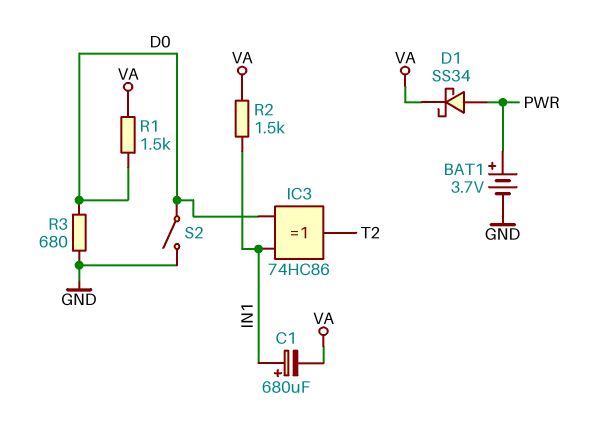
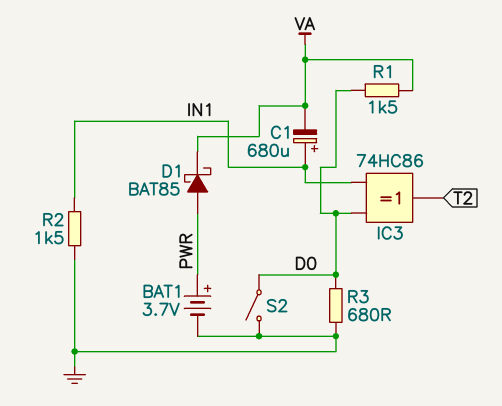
D1: schottky SS34 (A PWR, K VA) -> schottky BAT85 (A PWR, K VA)
R2: 1.5k (IN1, VA) -> 1.5k (GND, IN1)

